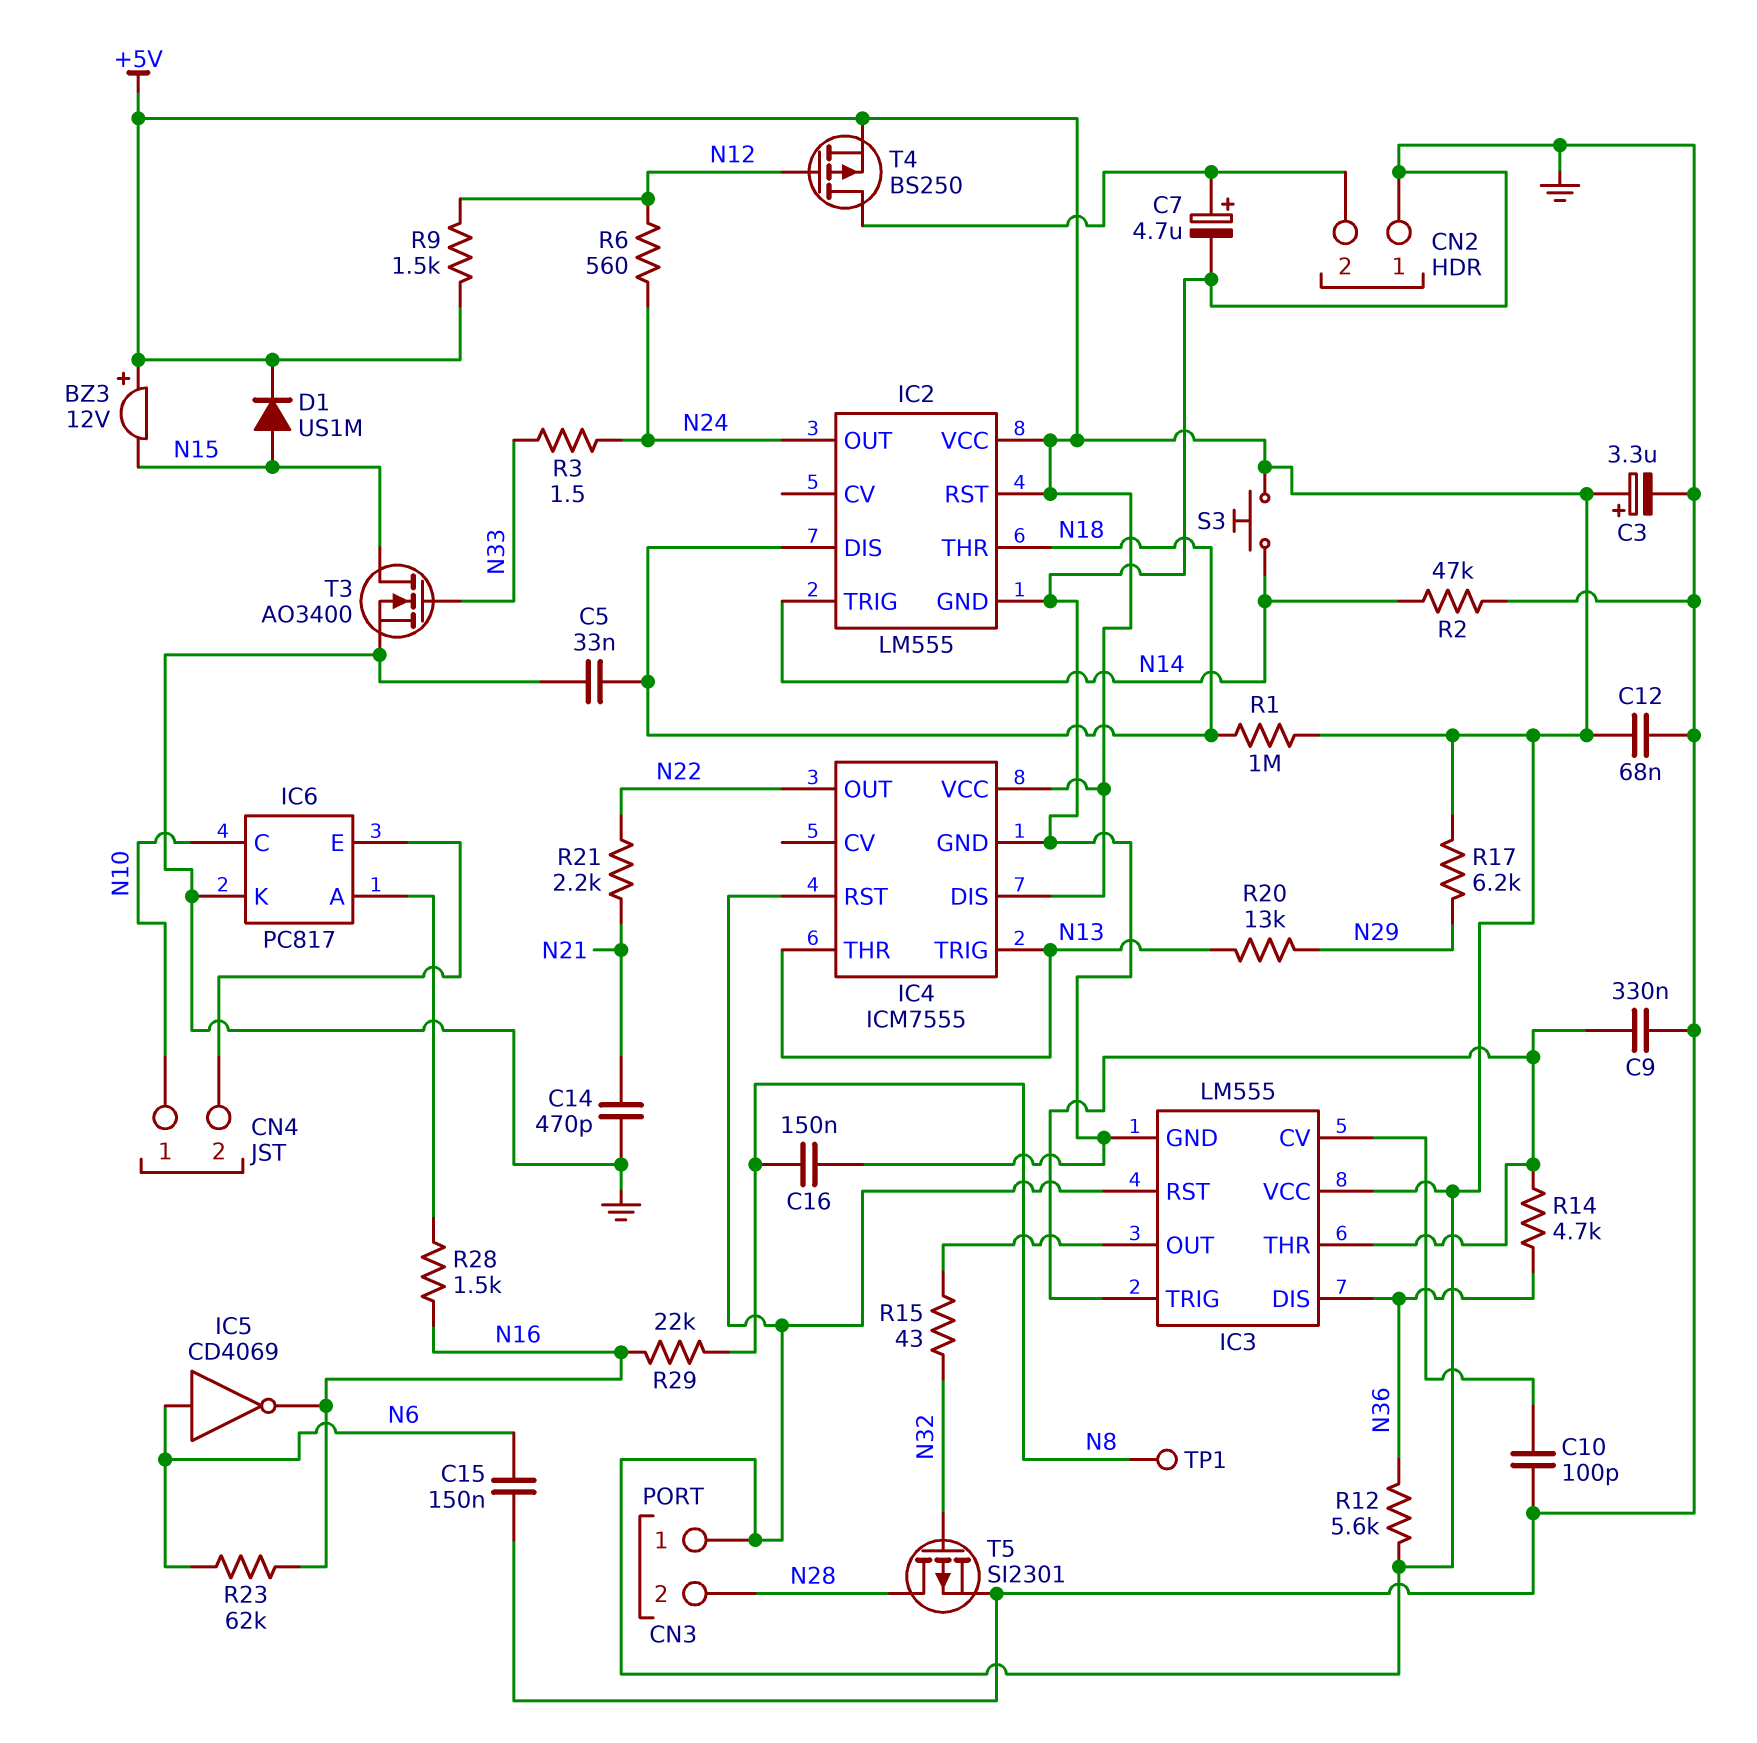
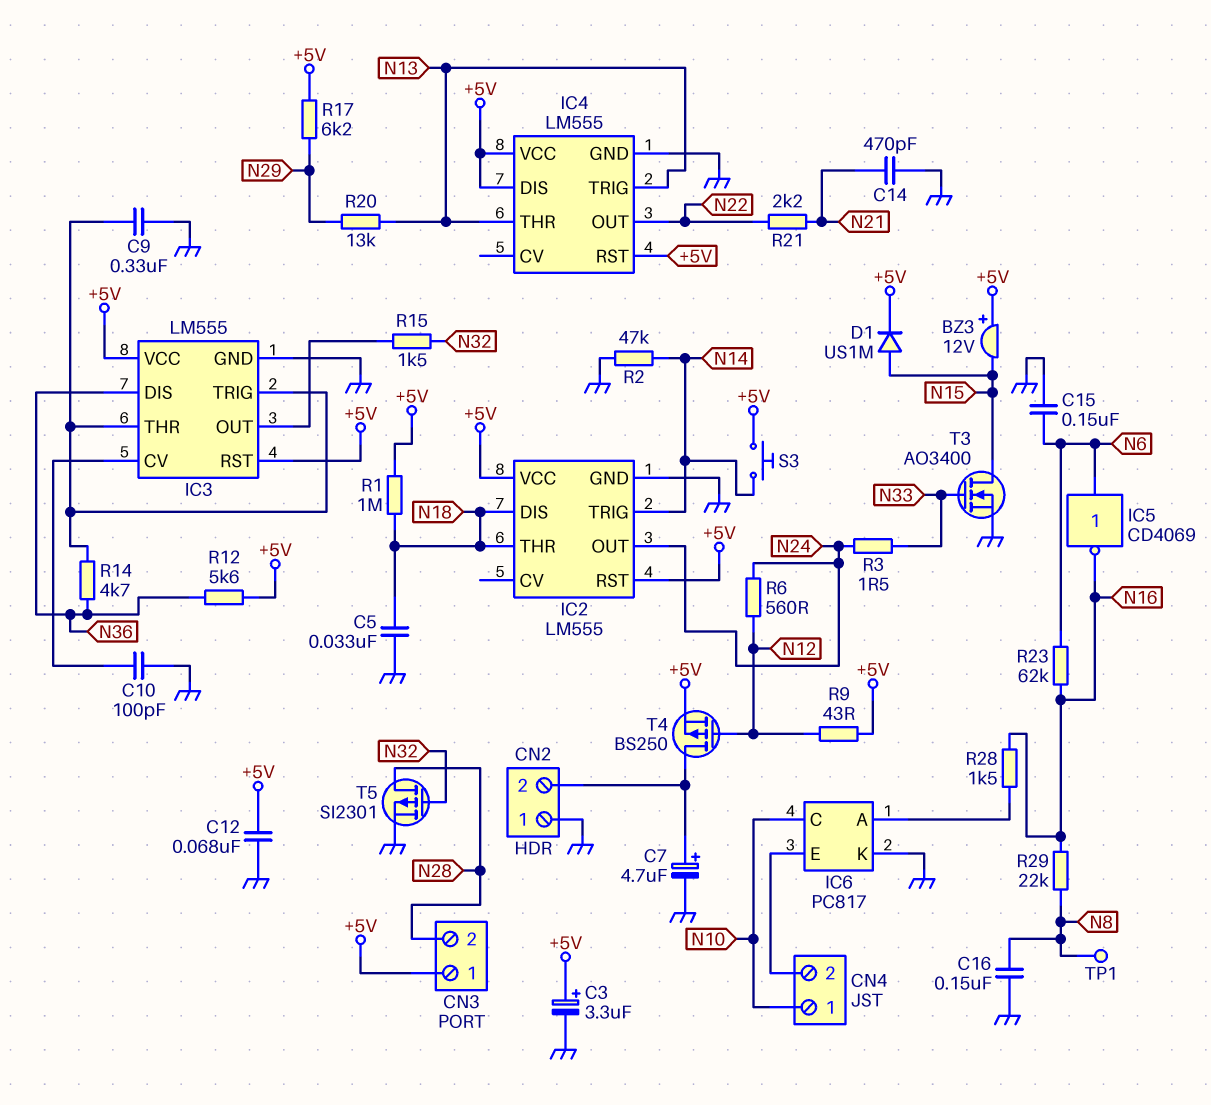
IC4: ICM7555 -> LM555
R9: 1.5k (+5V, N12) -> 43 (+5V, N12)
R15: 43 (IC3/OUT, N32) -> 1.5k (IC3/OUT, N32)

